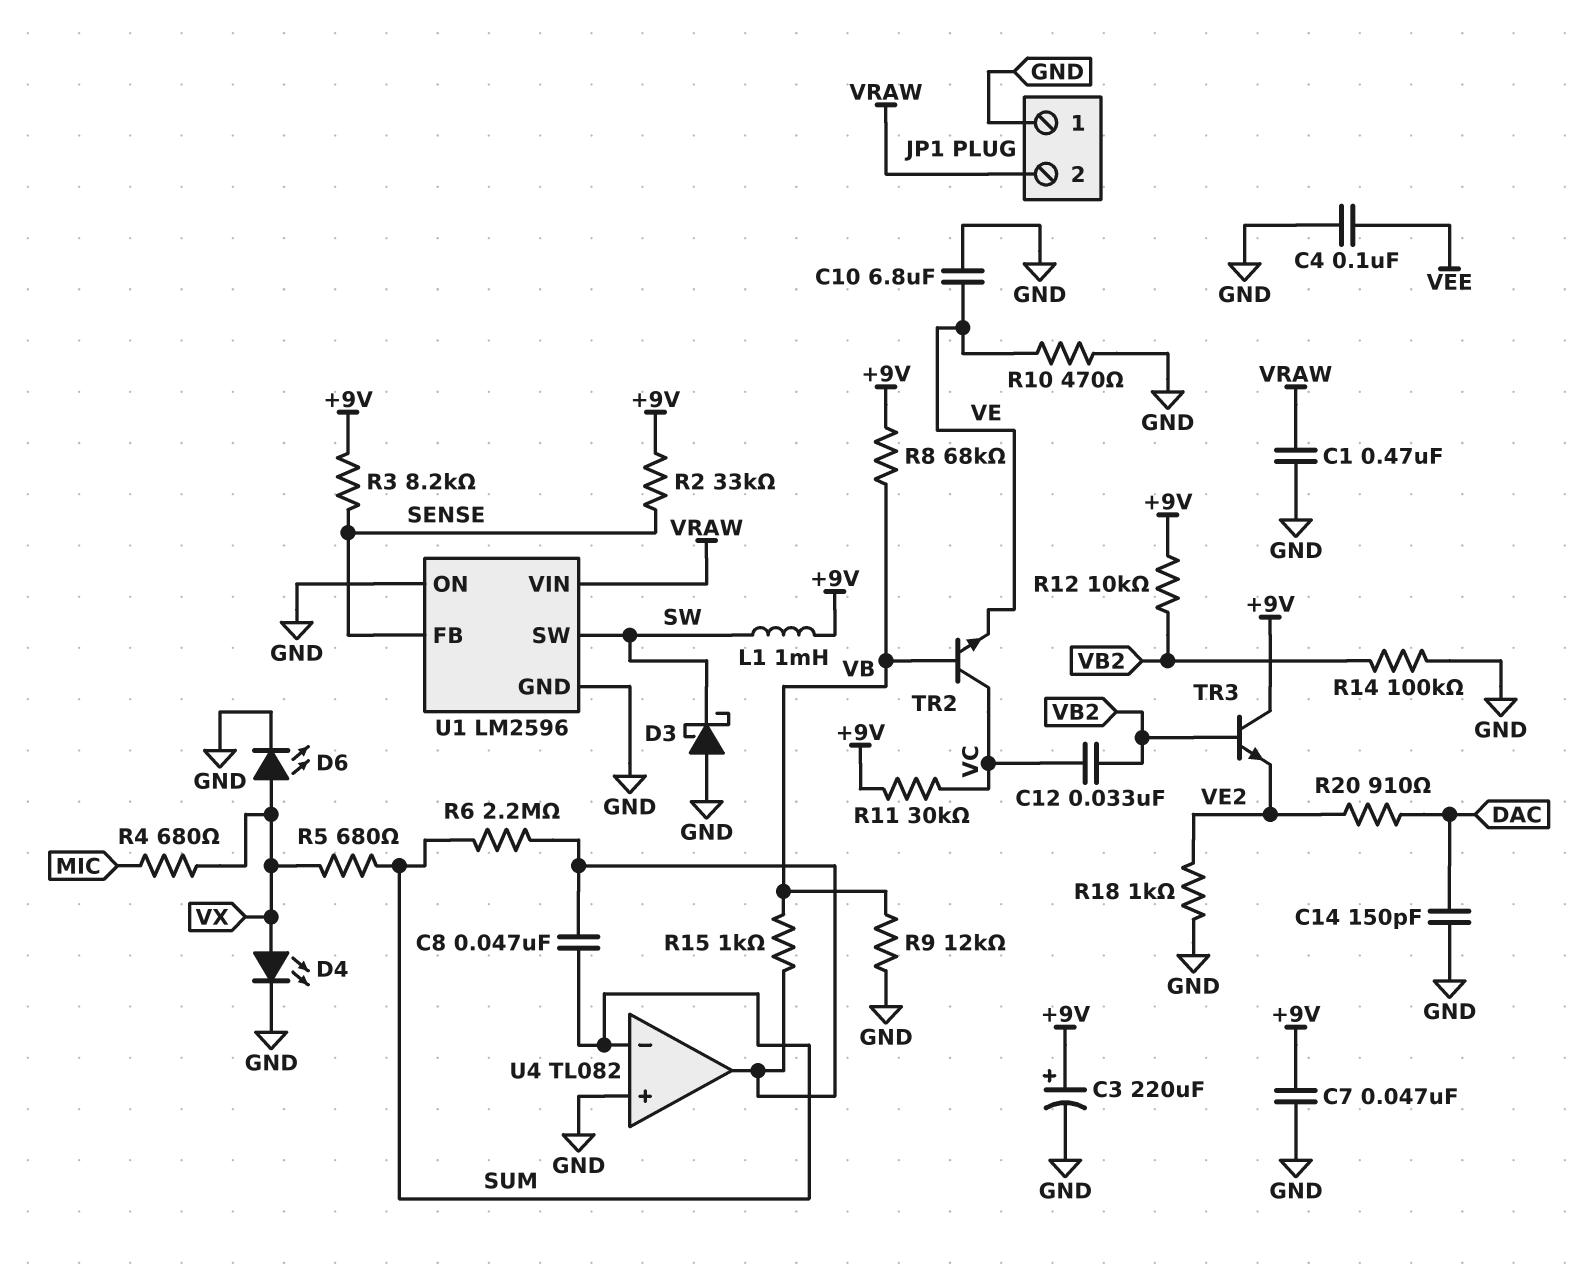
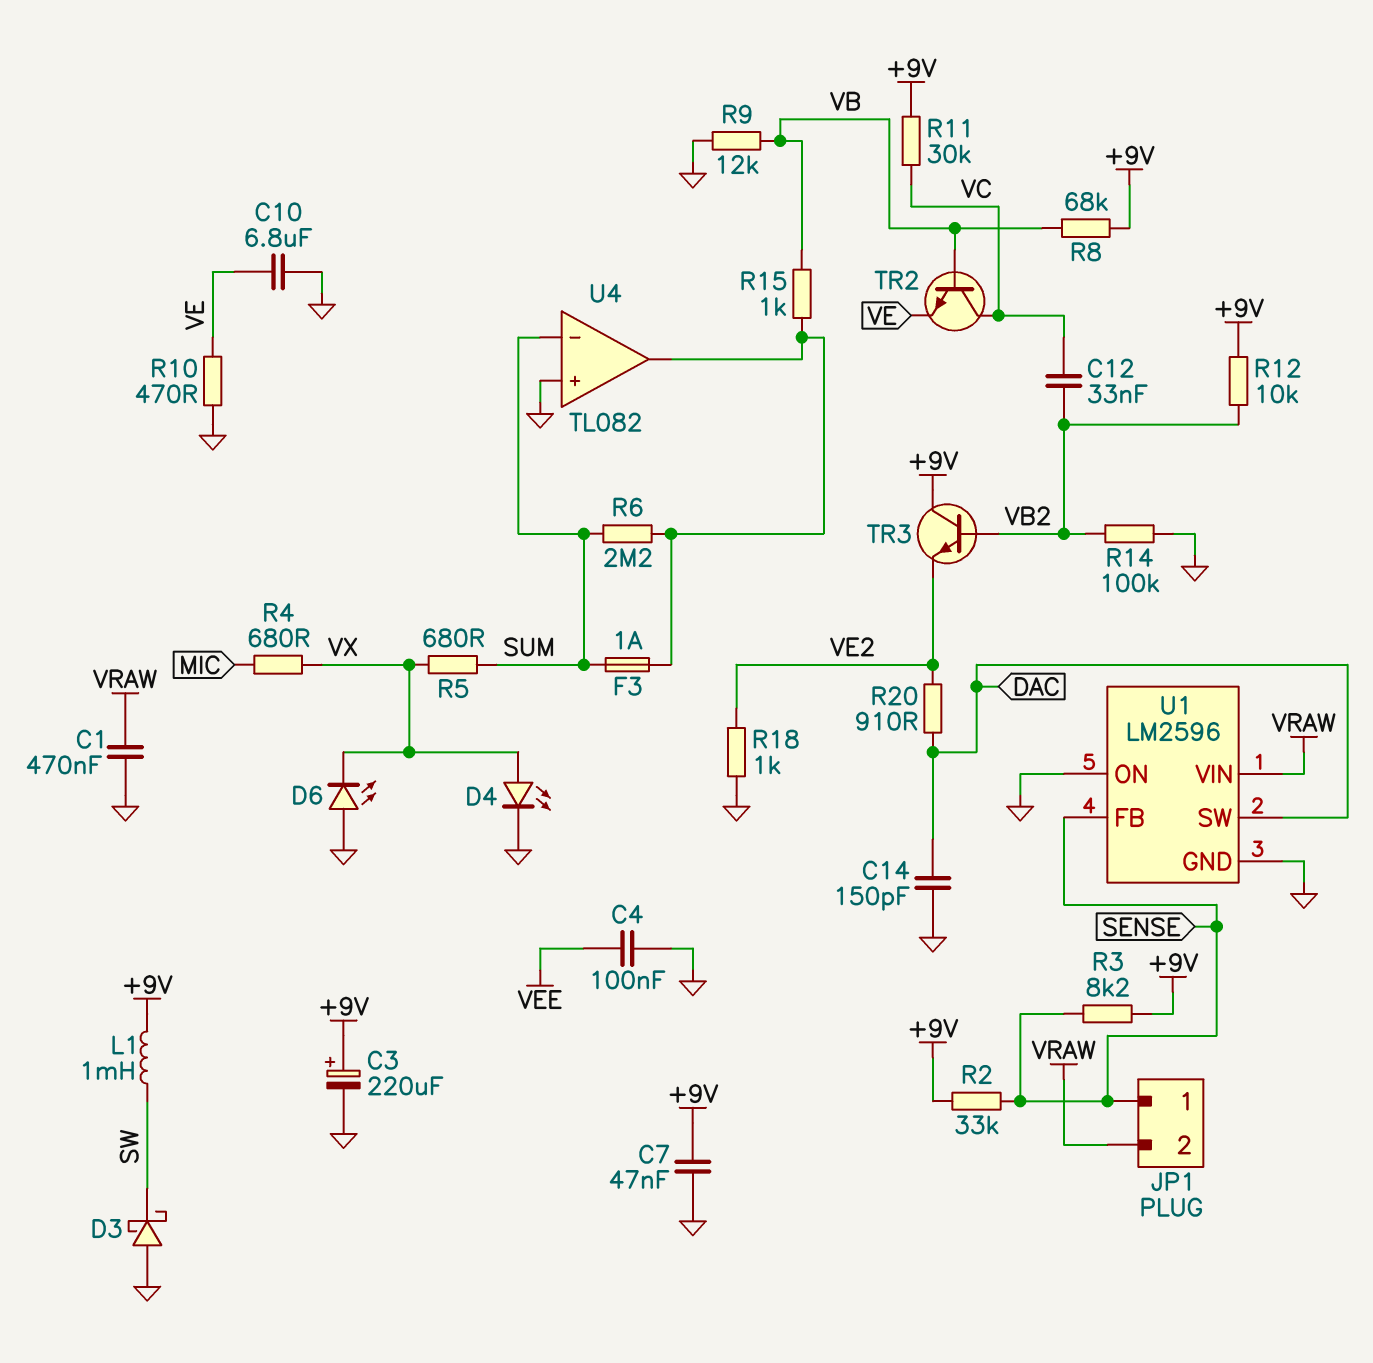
C8: 47nF (SUM, U4/out) -> none
D6: LED (A VX, K GND) -> LED (A GND, K VX)
F3: none -> 1A (SUM, U4/out)
JP1 pin 1: GND -> SENSE
U1 pin SW: SW -> DAC

